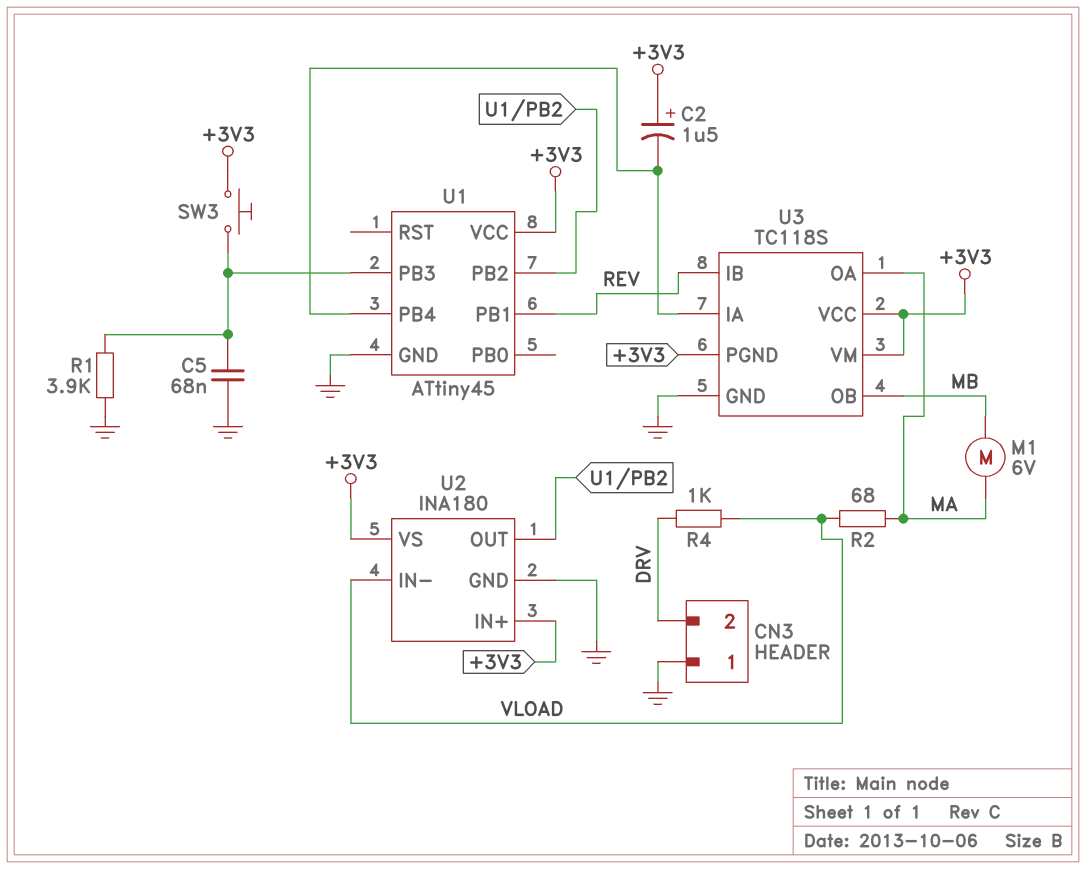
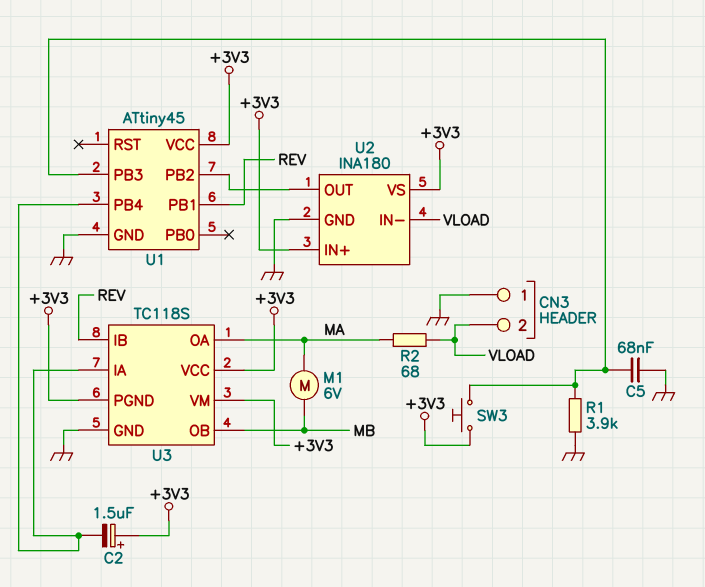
CN3 pin 2: DRV -> VLOAD
R4: 1k (DRV, VLOAD) -> none

